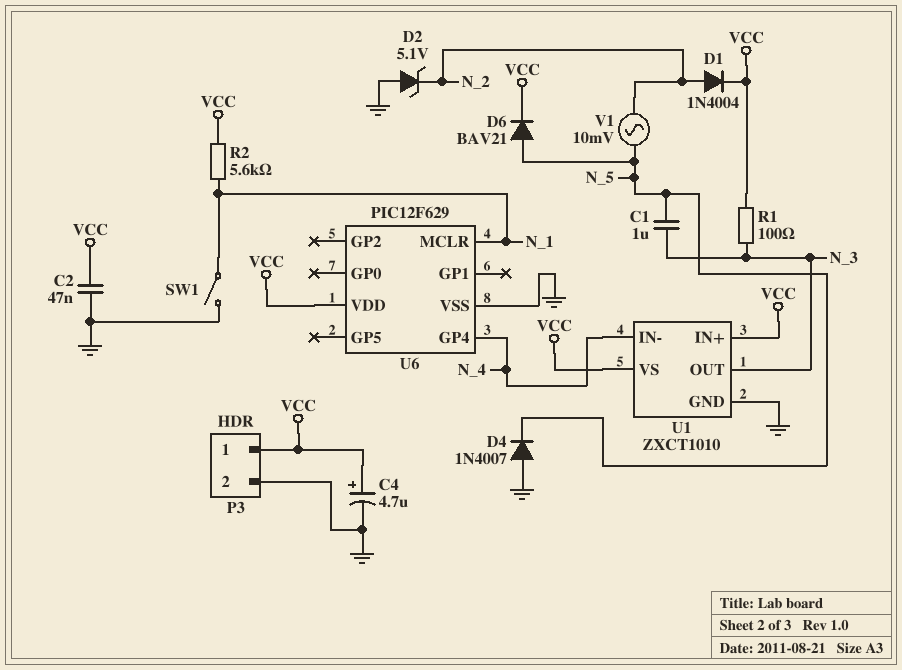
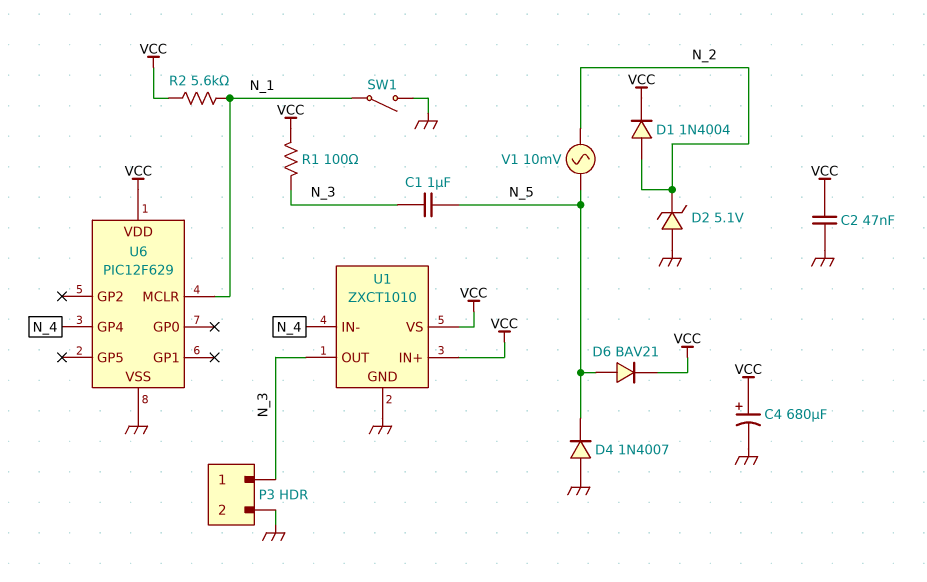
C4: 4.7uF (plus VCC, minus GND) -> 680uF (plus VCC, minus GND)
P3 pin 1: VCC -> N_3

